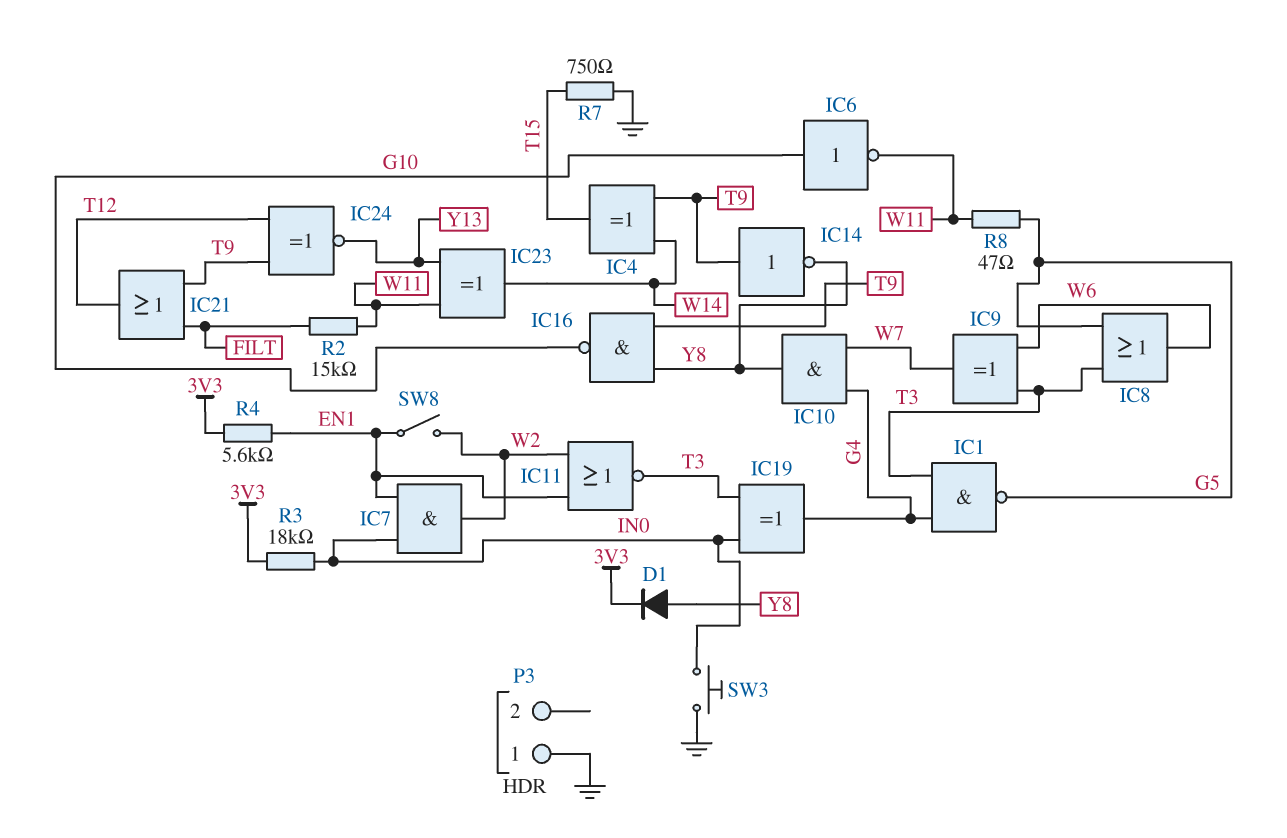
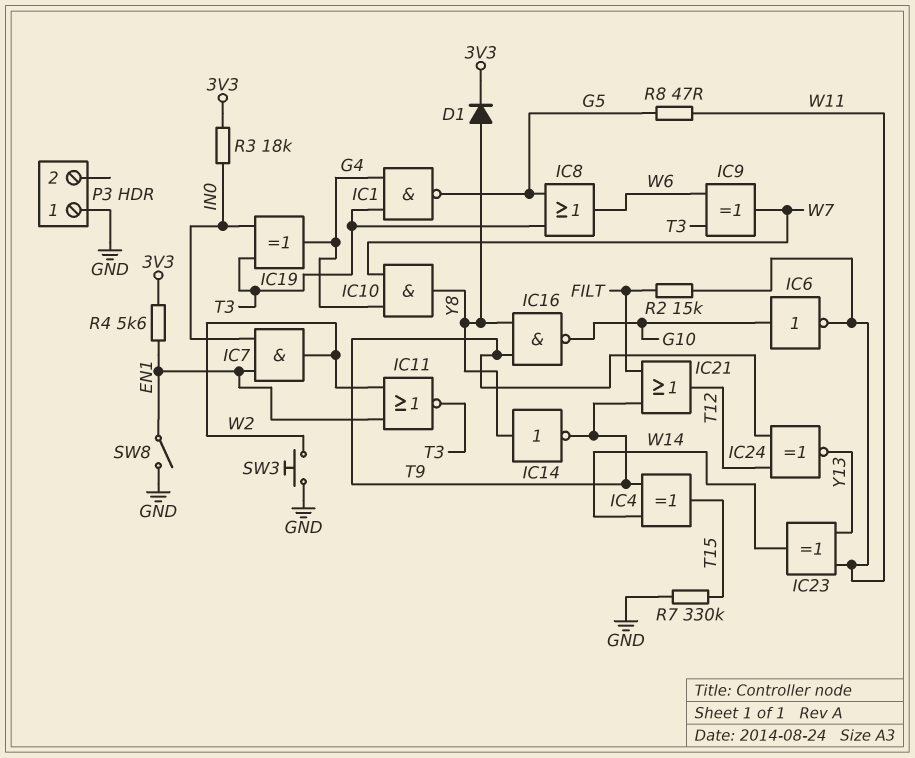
IC14: NOT (in T9, out Y8) -> NOT (in Y8, out T9)
R7: 750 (GND, T15) -> 330k (GND, T15)
SW3: button (GND, IN0) -> button (GND, W2)
SW8: switch (EN1, W2) -> switch (EN1, GND)

